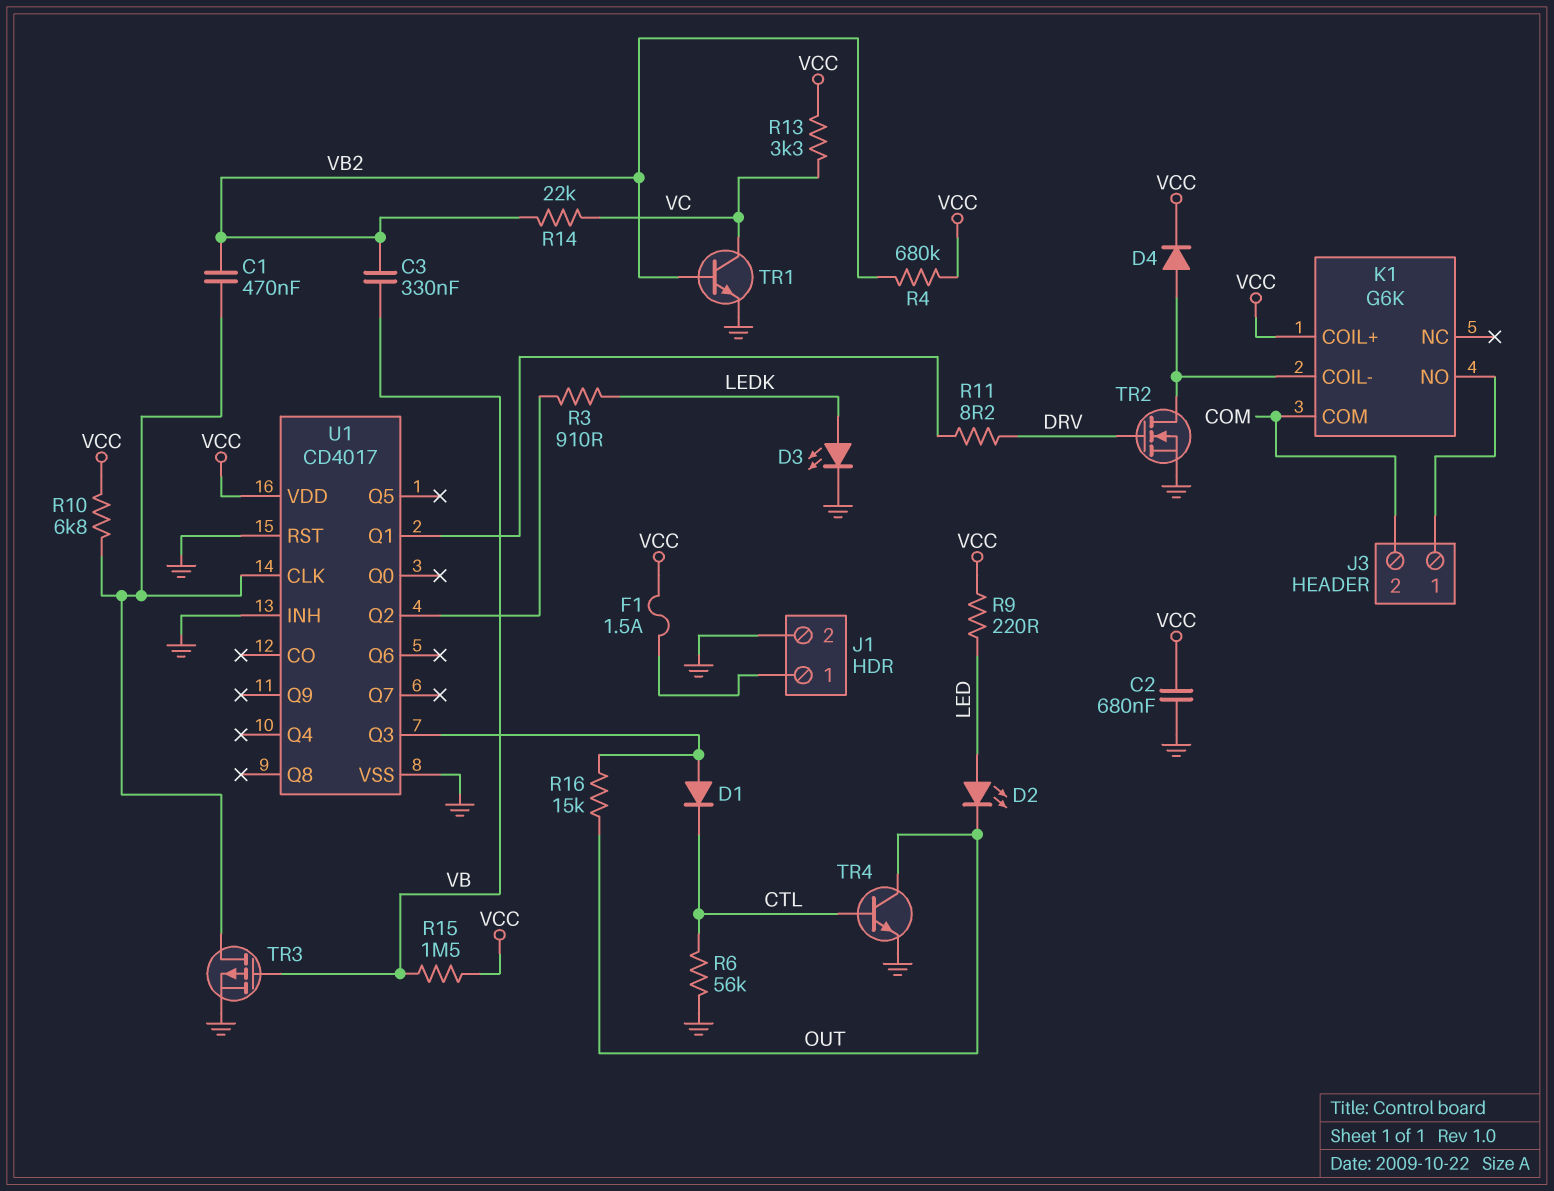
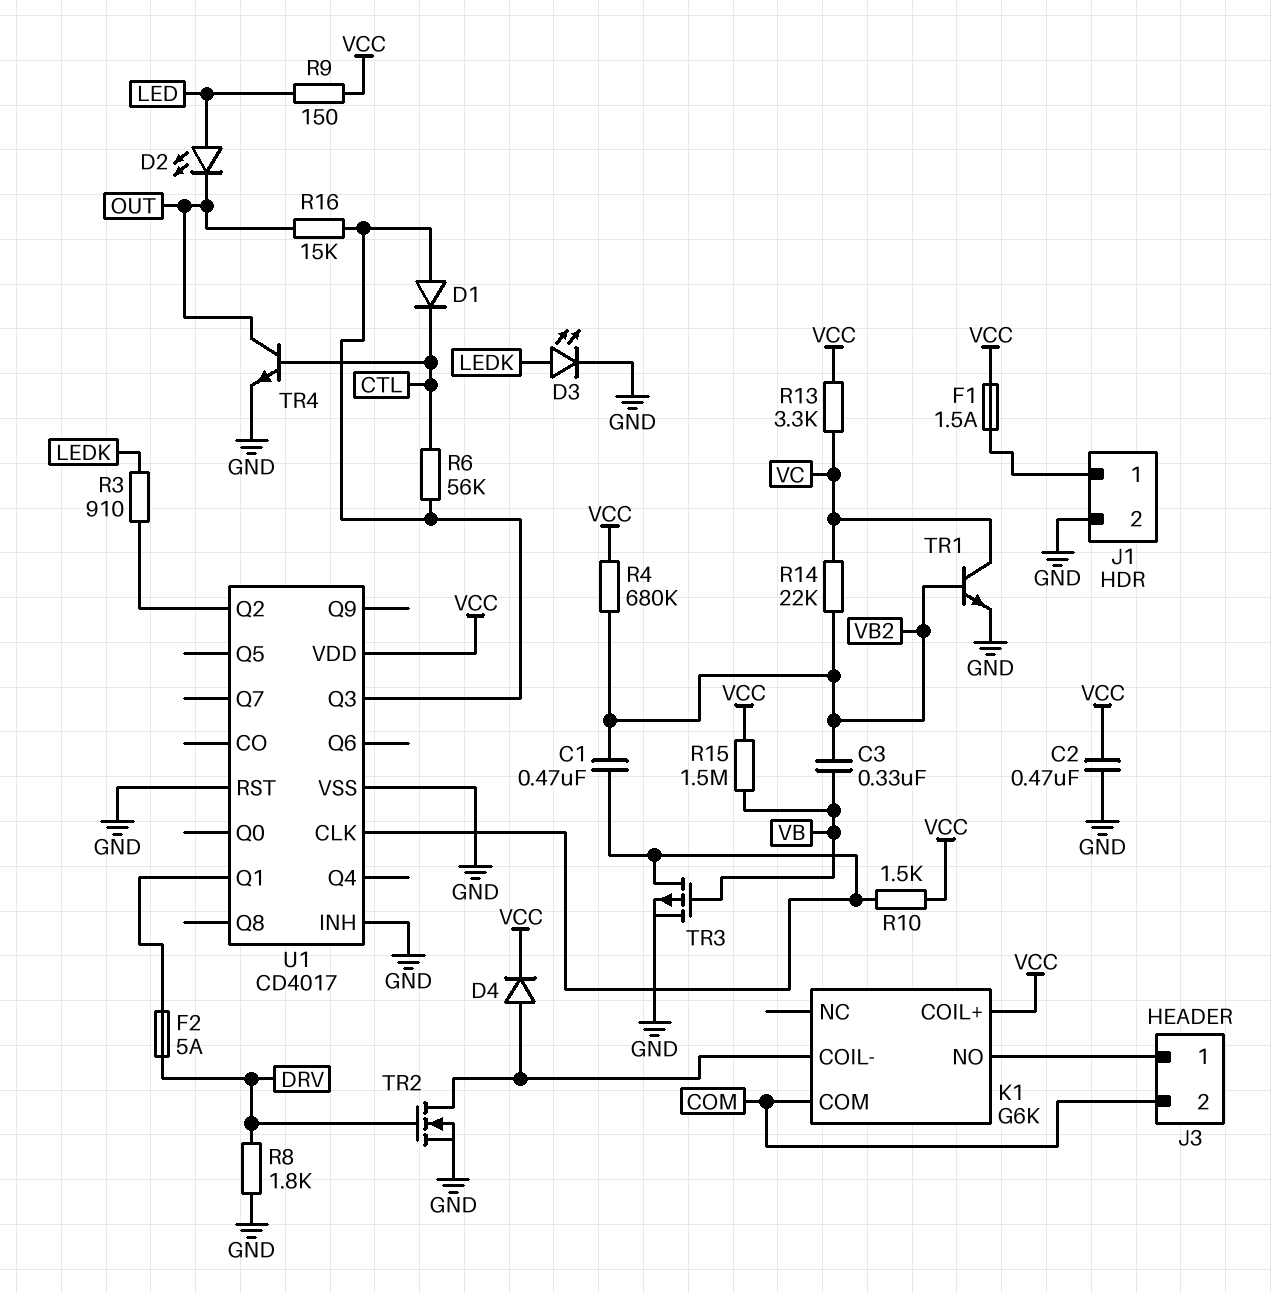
C2: 680nF (GND, VCC) -> 470nF (GND, VCC)
F2: none -> 5A (DRV, U1/Q1)
R6: 56k (CTL, GND) -> 56k (CTL, U1/Q3)
R8: none -> 1.8k (DRV, GND)
R9: 220 (LED, VCC) -> 150 (LED, VCC)
R10: 6.8k (U1/CLK, VCC) -> 1.5k (U1/CLK, VCC)
R11: 8.2 (DRV, U1/Q1) -> none

